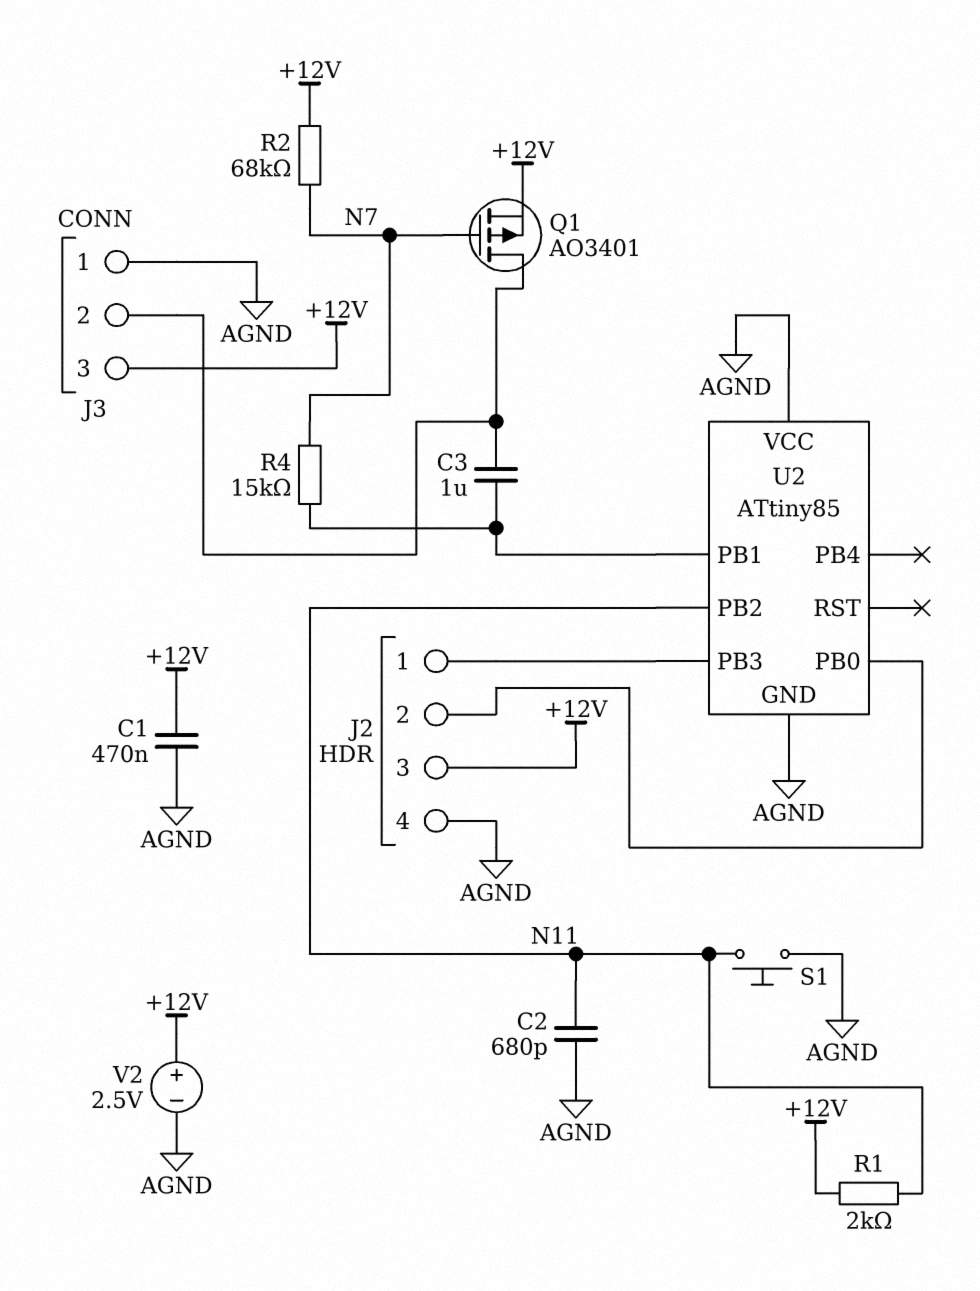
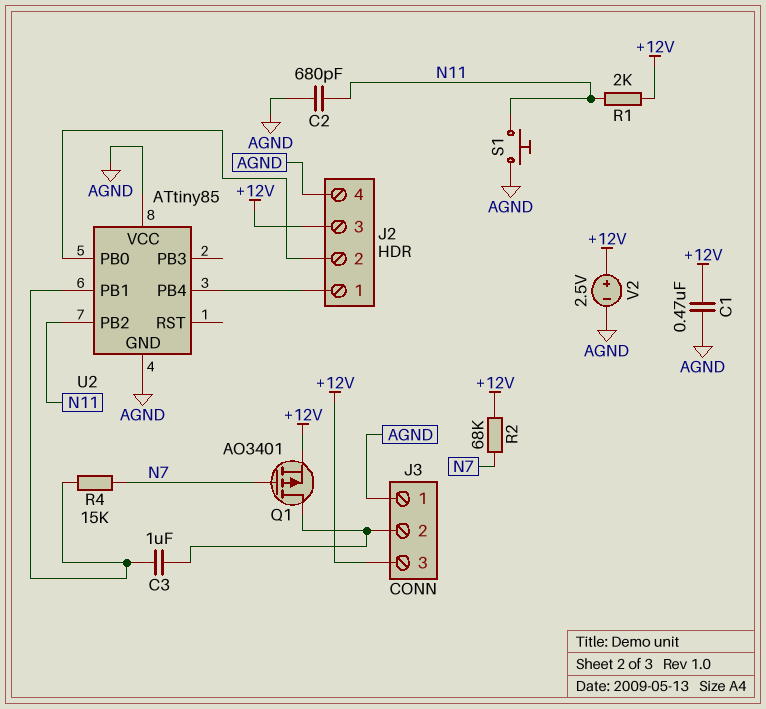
U2 pin PB3: J2/1 -> none
U2 pin PB4: none -> J2/1

